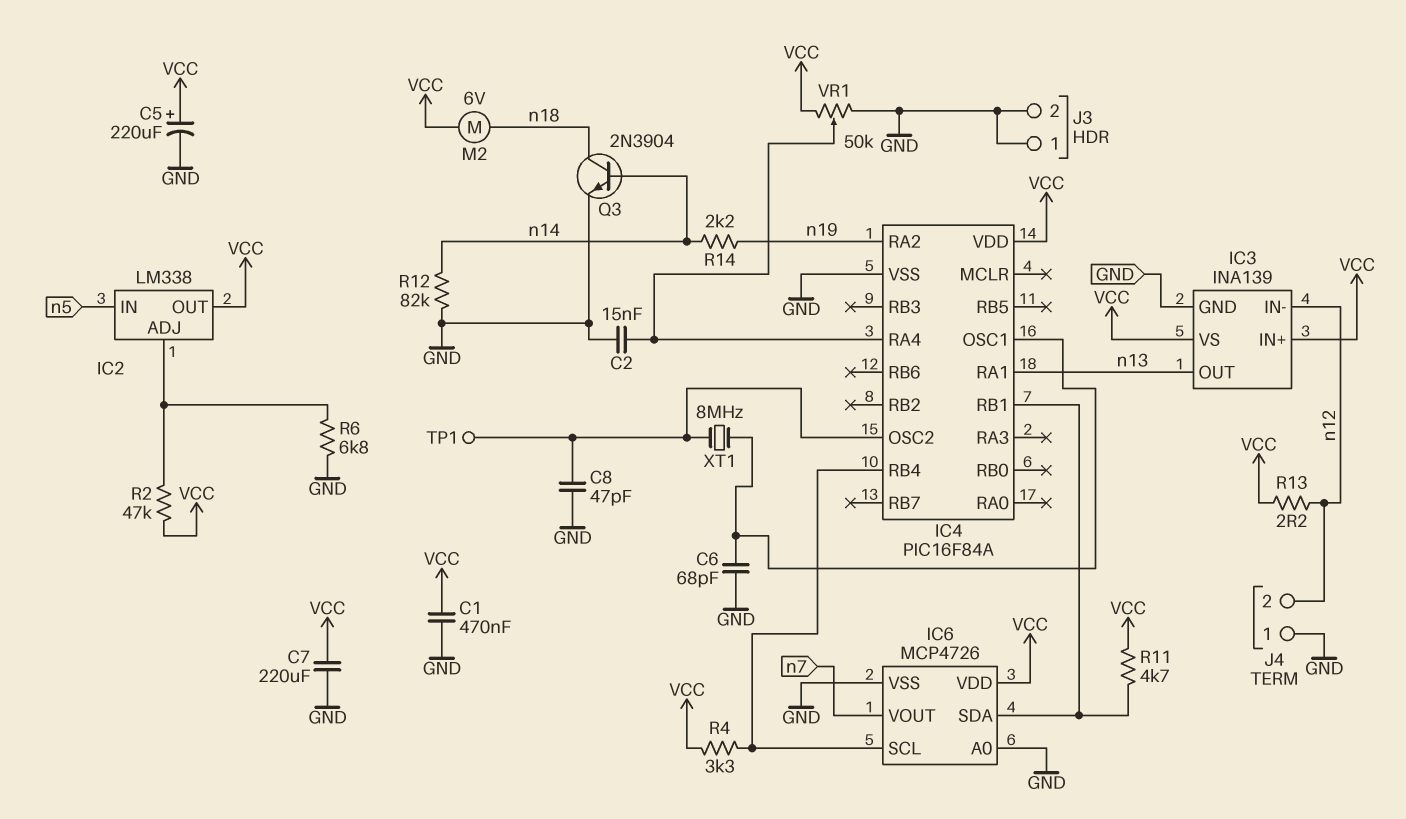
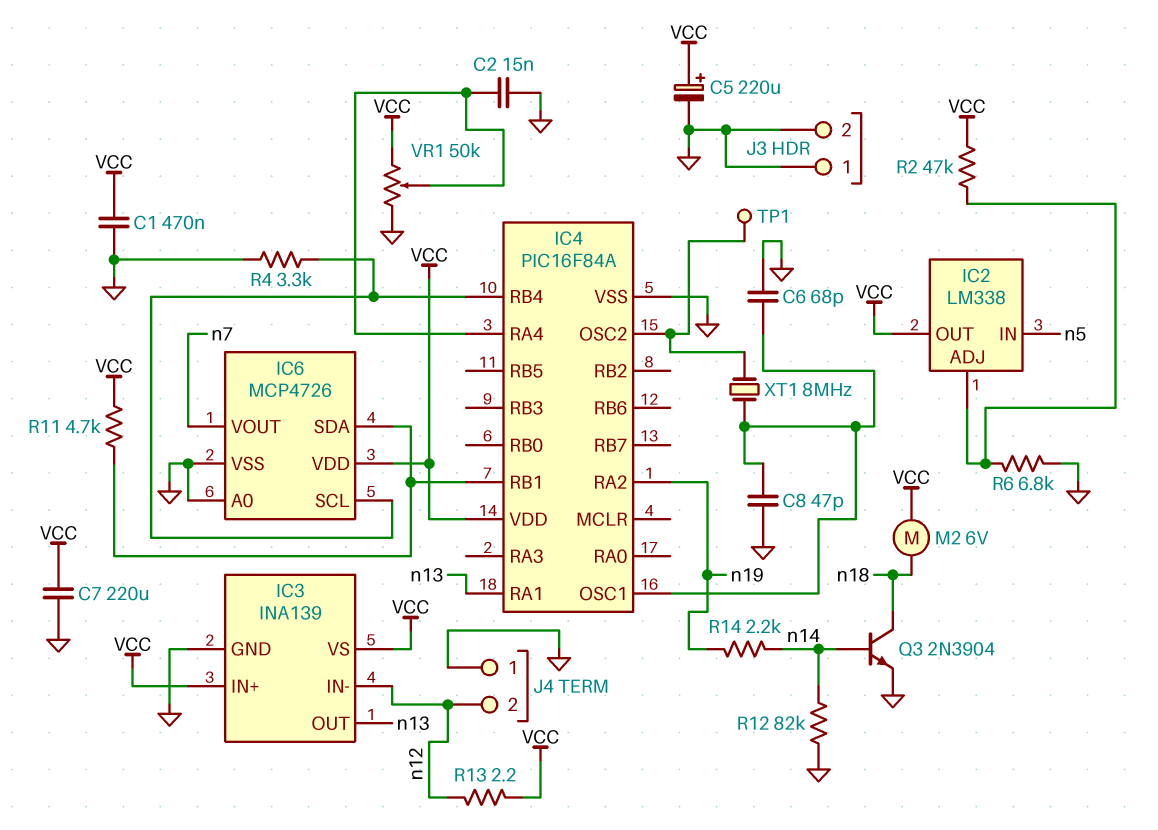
C8: 47pF (GND, IC4/OSC2) -> 47pF (GND, IC4/OSC1)
R4: 3.3k (IC4/RB4, VCC) -> 3.3k (GND, IC4/RB4)

